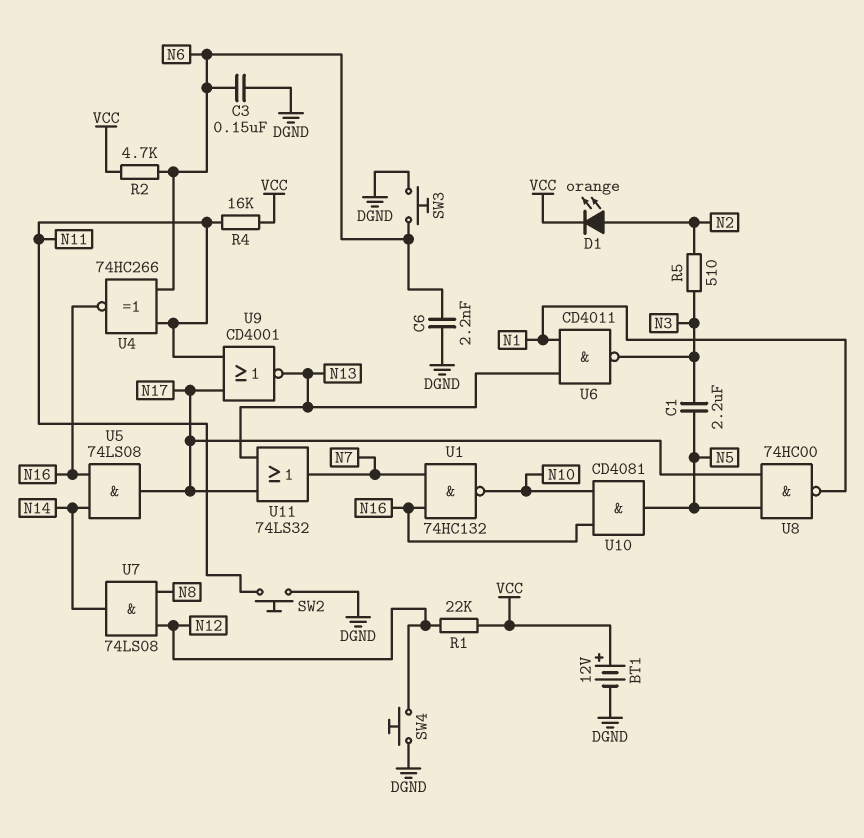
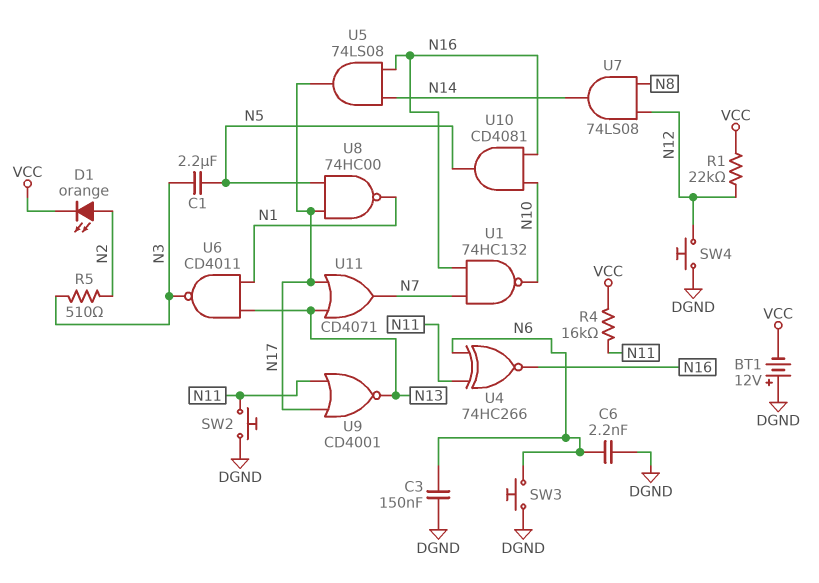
BT1: 12V (plus VCC, minus DGND) -> 12V (plus DGND, minus VCC)
R2: 4.7k (N6, VCC) -> none
U11: OR 74LS32 (in N13, in N17, out N7) -> OR CD4071 (in N13, in N17, out N7)

